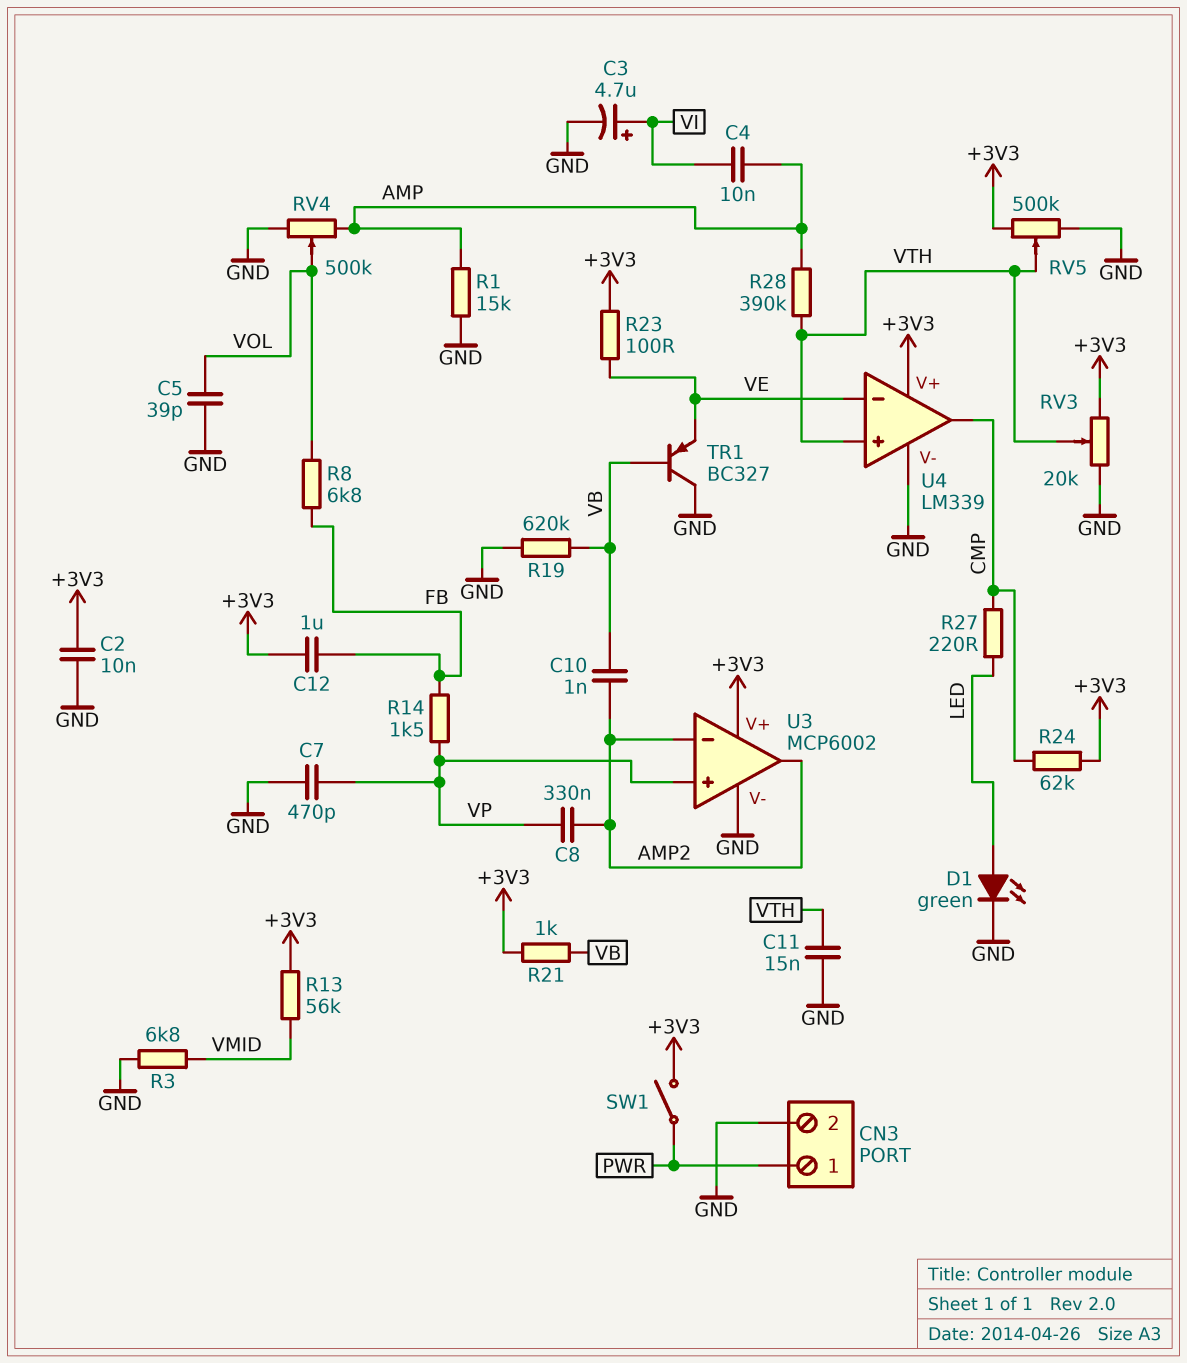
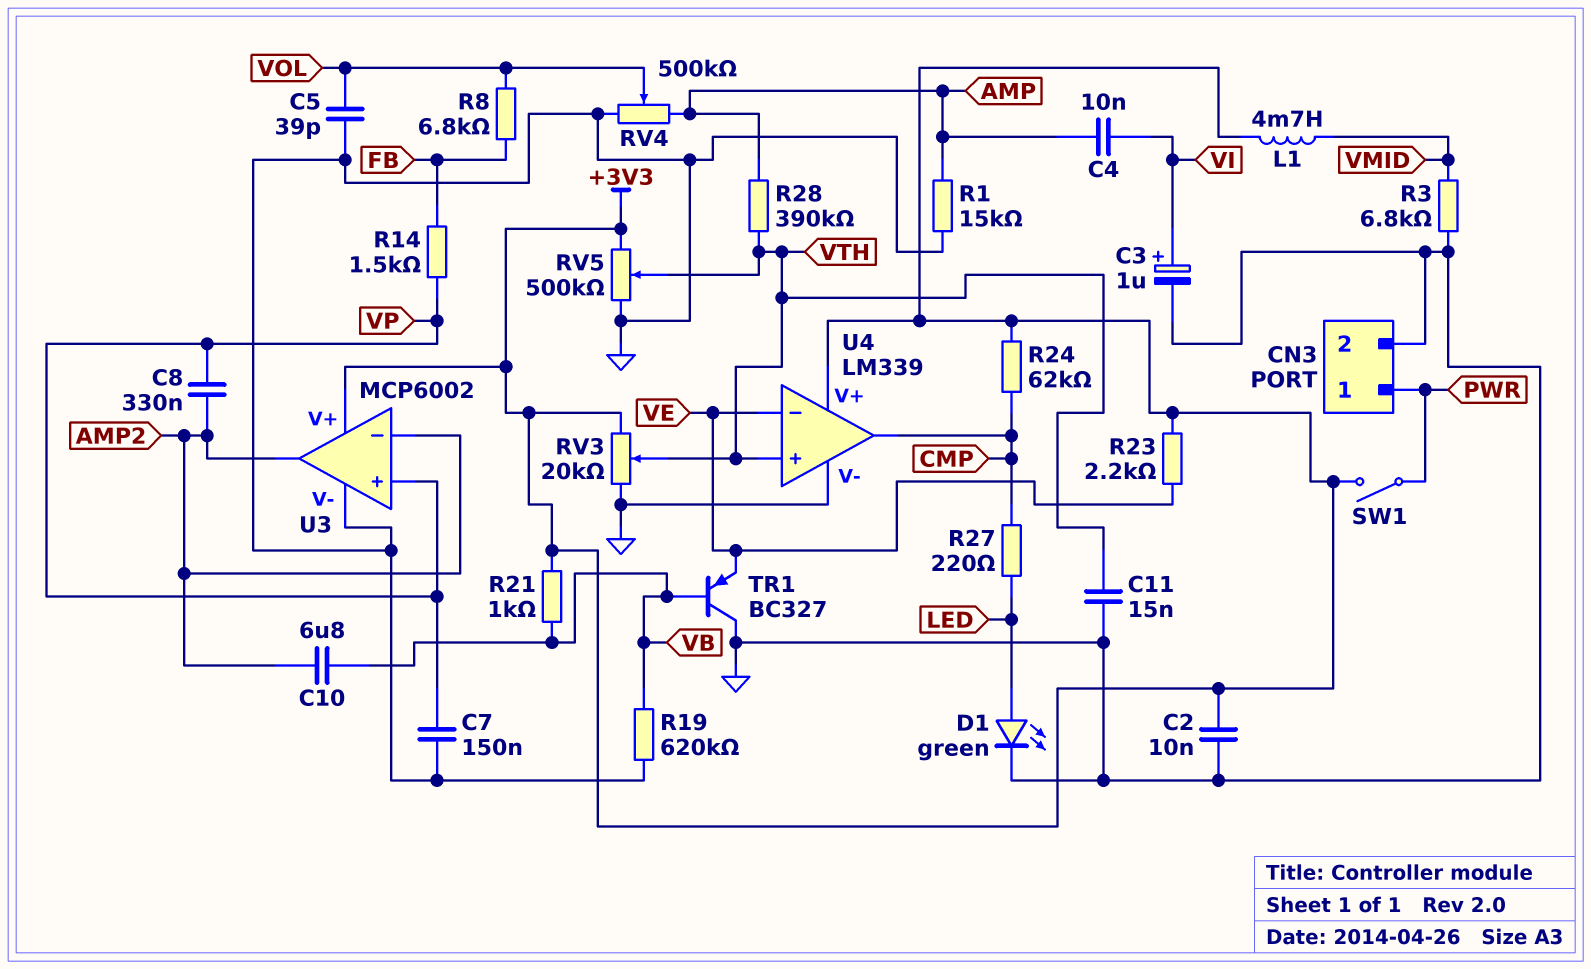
C3: 4.7uF (plus VI, minus GND) -> 1uF (plus VI, minus GND)
C7: 470pF (GND, VP) -> 150nF (GND, VP)
C10: 1nF (AMP2, VB) -> 6.8uF (AMP2, VB)
C12: 1uF (+3V3, FB) -> none
L1: none -> 4.7mH (+3V3, VMID)
R13: 56k (+3V3, VMID) -> none
R23: 100 (+3V3, VE) -> 2.2k (+3V3, VE)

